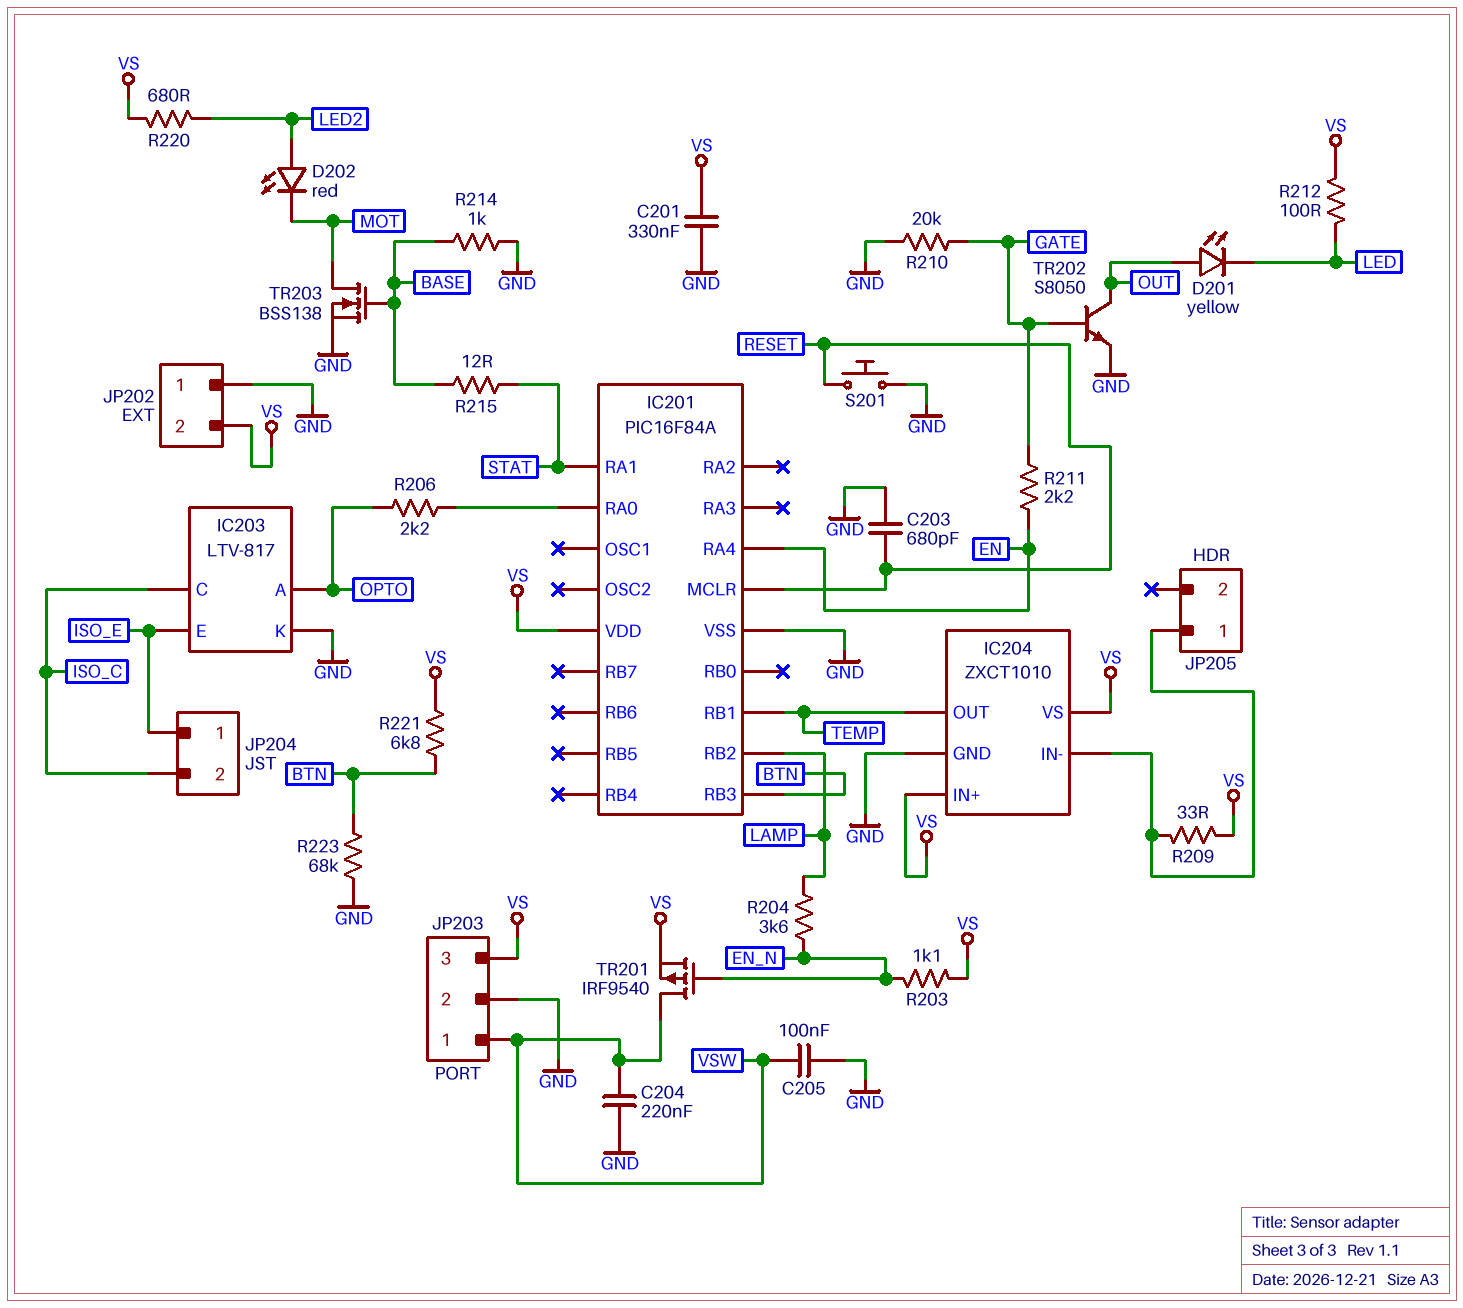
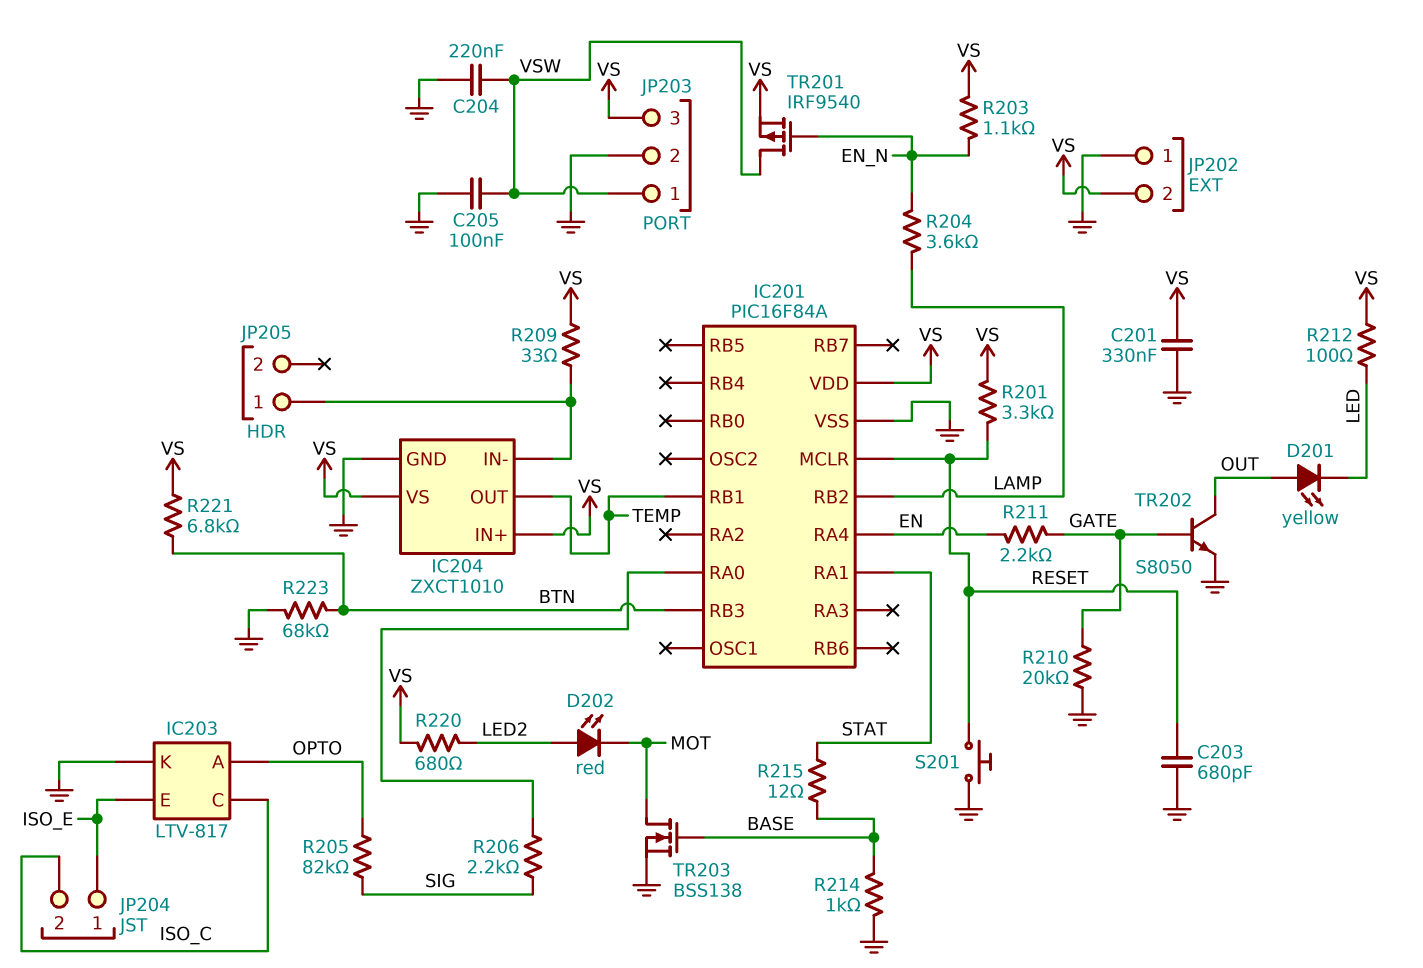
R201: none -> 3.3k (RESET, VS)
R205: none -> 82k (OPTO, SIG)
R206: 2.2k (IC201/RA0, OPTO) -> 2.2k (IC201/RA0, SIG)

